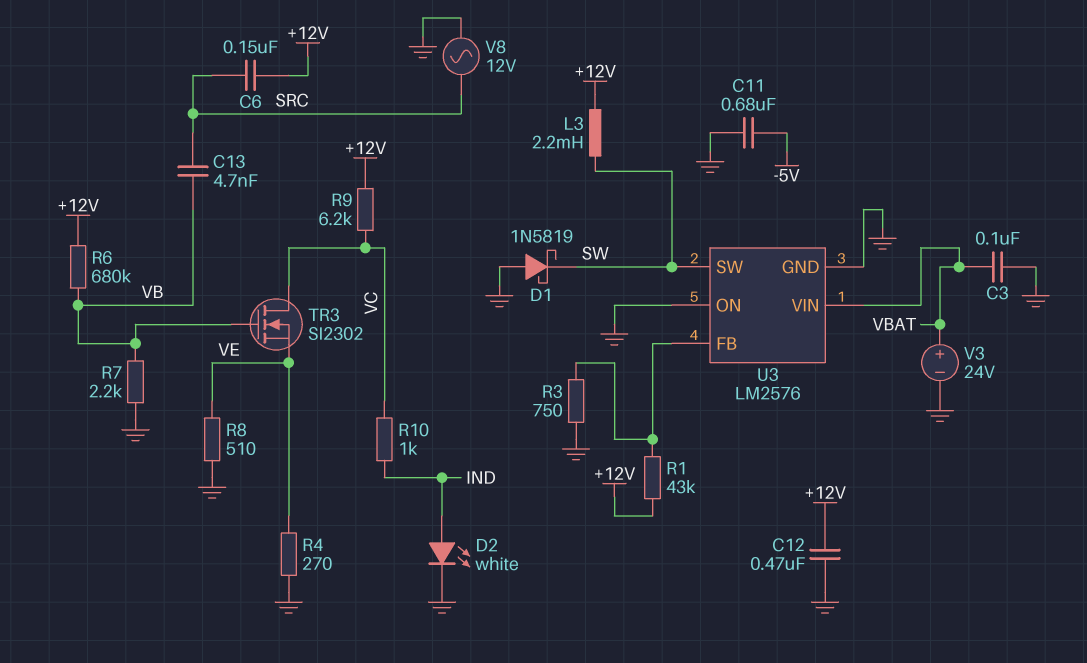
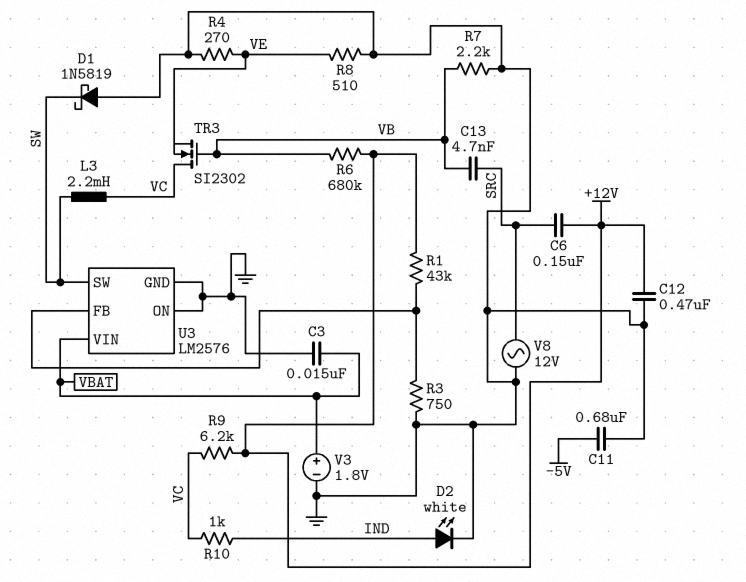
C3: 100nF (GND, VBAT) -> 15nF (GND, VBAT)
L3: 2.2mH (+12V, SW) -> 2.2mH (SW, VC)
V3: 24V (plus VBAT, minus GND) -> 1.8V (plus VBAT, minus GND)

